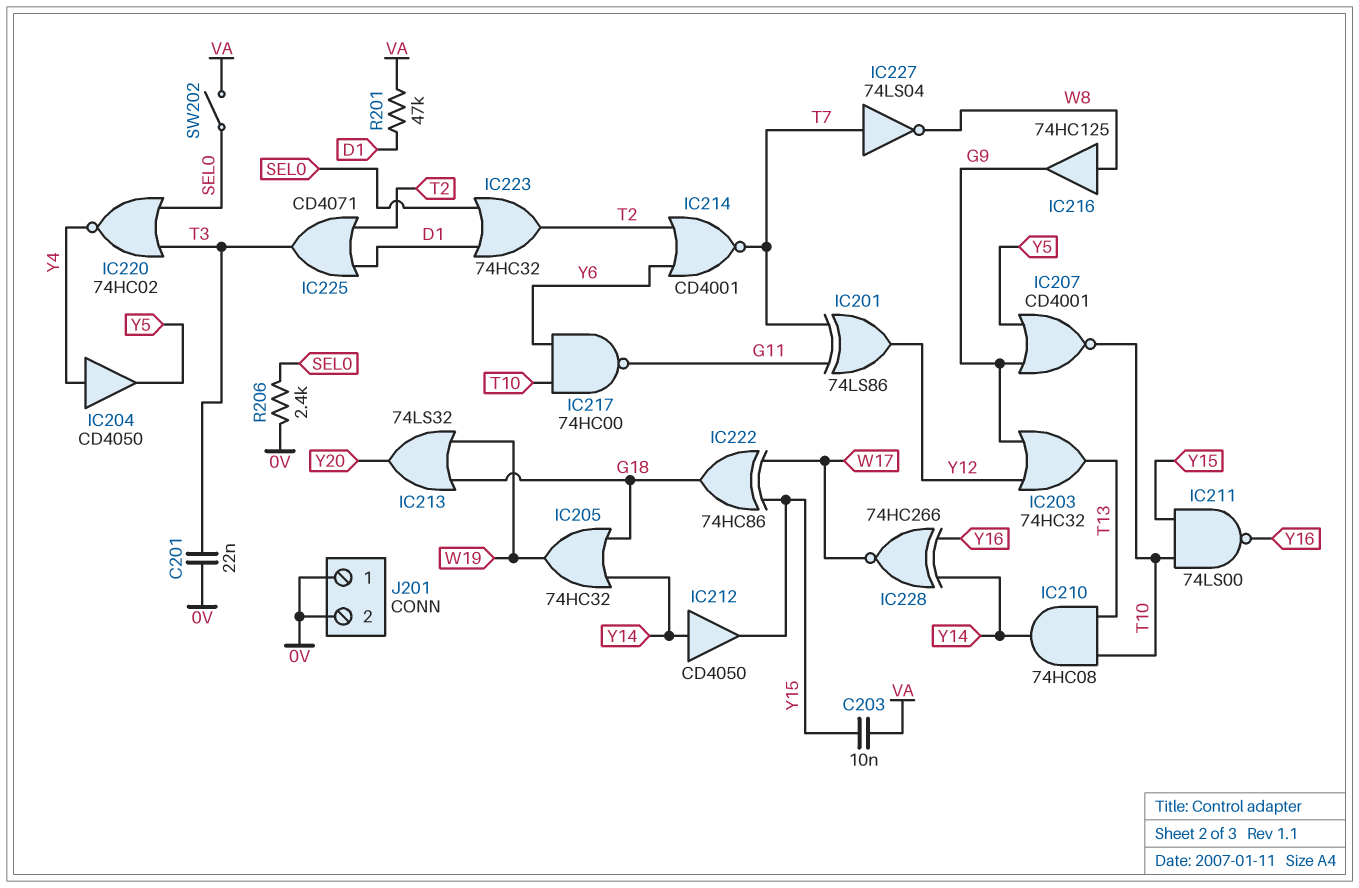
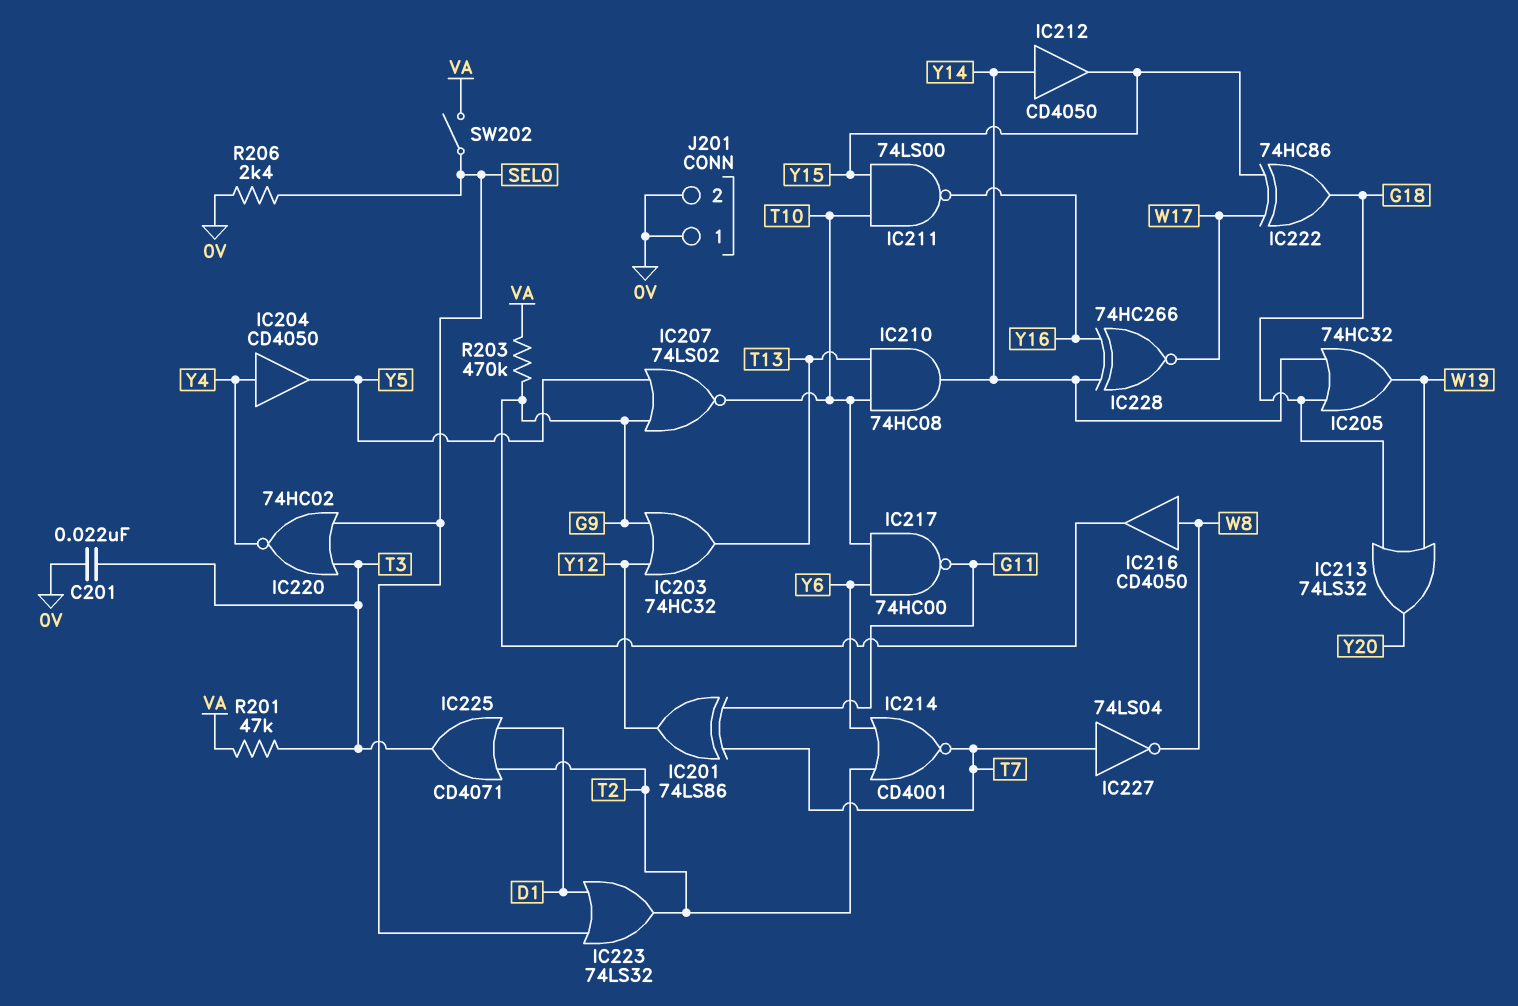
C203: 10nF (VA, Y15) -> none
IC207: NOR CD4001 (in G9, in Y5, out T10) -> NOR 74LS02 (in G9, in Y5, out T10)
IC216: buffer 74HC125 (in W8, out G9) -> buffer CD4050 (in W8, out G9)
IC223: OR 74HC32 (in D1, in SEL0, out T2) -> OR 74LS32 (in D1, in SEL0, out T2)
R201: 47k (D1, VA) -> 47k (T3, VA)
R203: none -> 470k (G9, VA)

